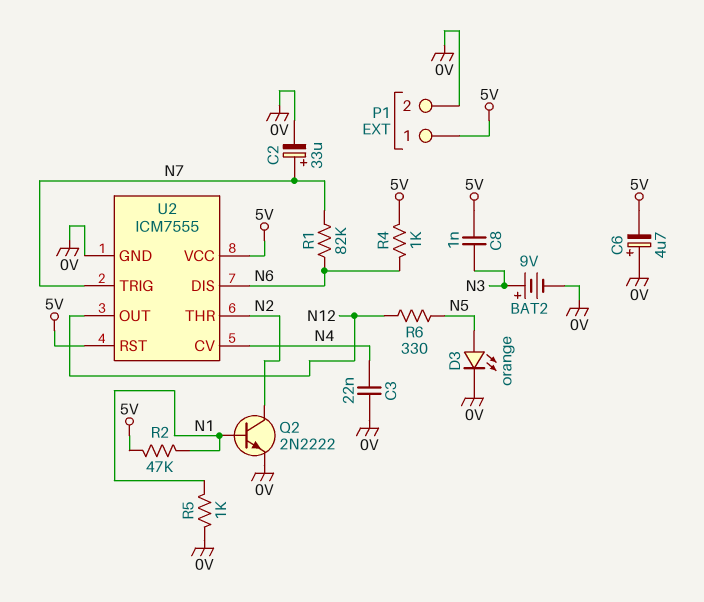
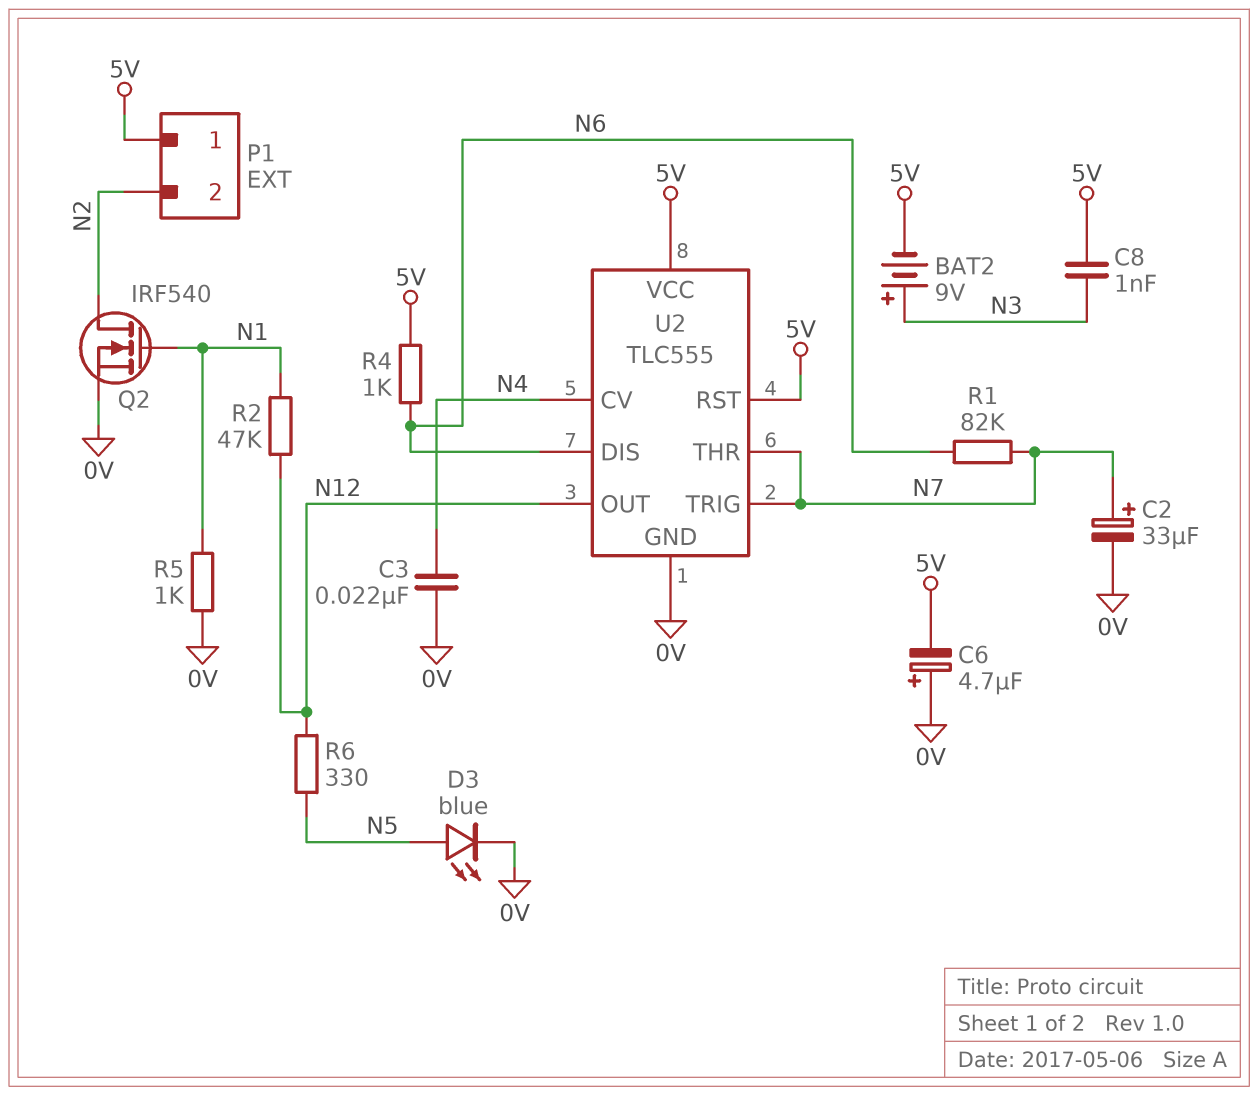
BAT2: 9V (plus N3, minus 0V) -> 9V (plus N3, minus 5V)
D3: LED orange (A N5, K 0V) -> LED blue (A N5, K 0V)
P1 pin 2: 0V -> N2
Q2: NPN 2N2222 (B N1, C N2, E 0V) -> NMOS IRF540 (G N1, D N2, S 0V)
R2: 47k (5V, N1) -> 47k (N1, N12)
U2: ICM7555 -> TLC555
U2 pin THR: N2 -> N7

